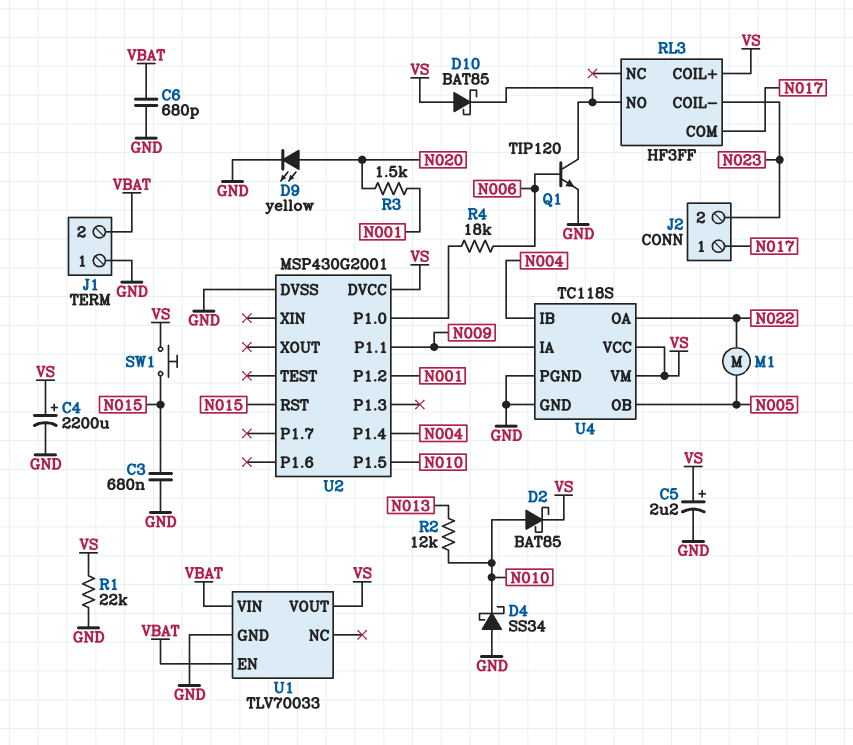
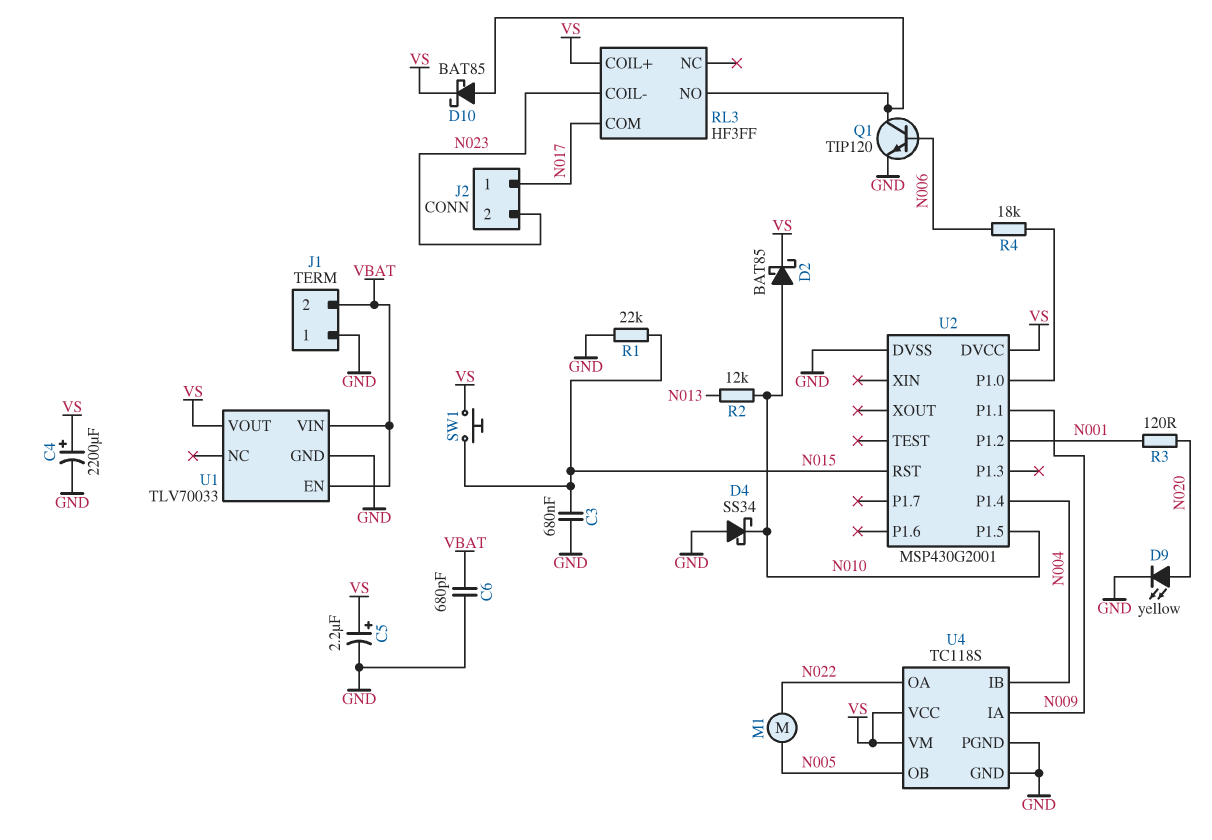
D10: schottky BAT85 (A VS, K RL3/NO) -> schottky BAT85 (A RL3/NO, K VS)
R1: 22k (GND, VS) -> 22k (GND, N015)
R3: 1.5k (N001, N020) -> 120 (N001, N020)

